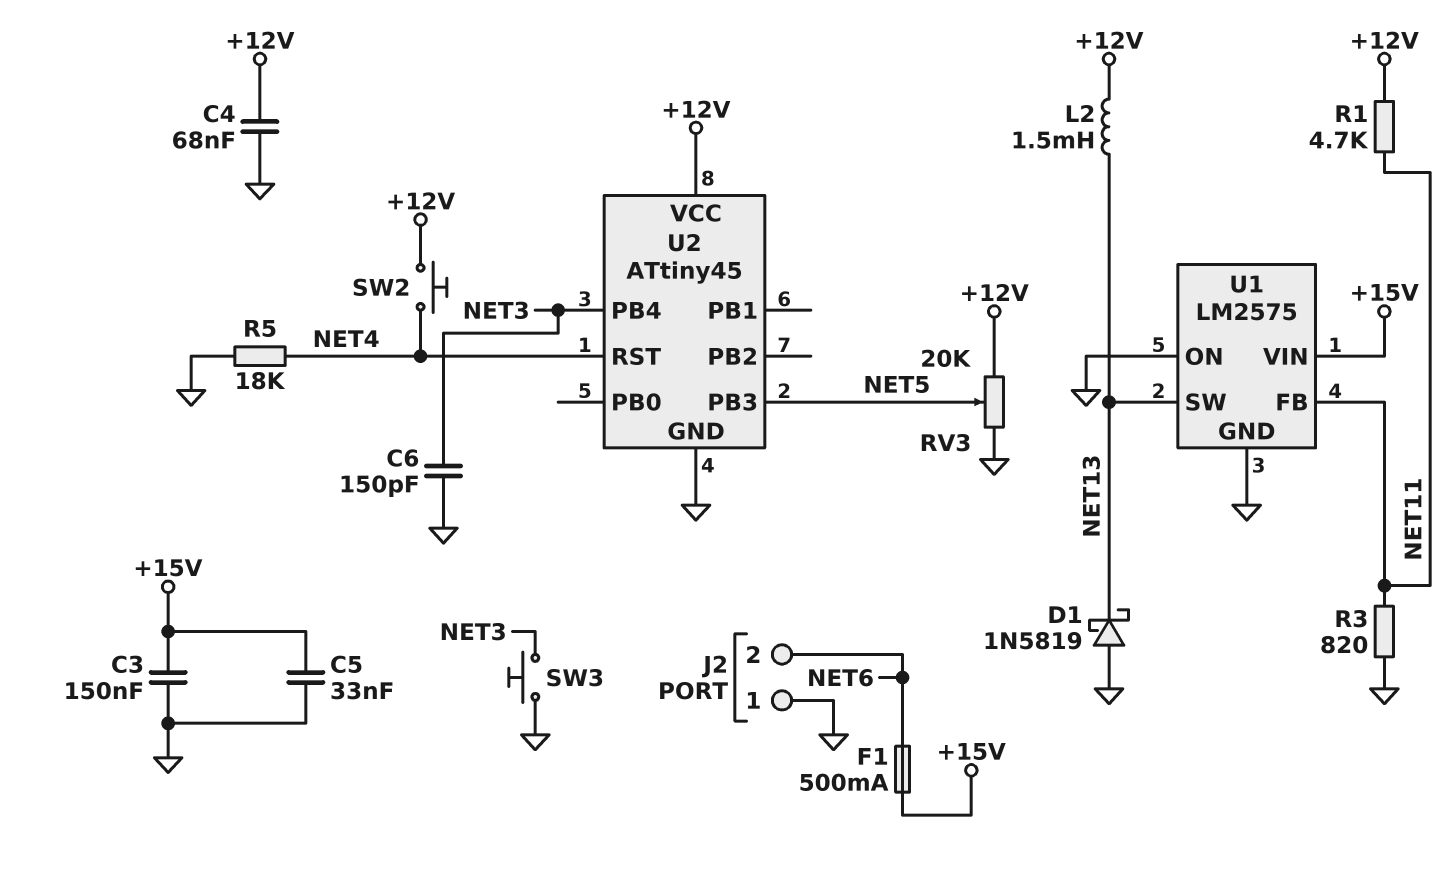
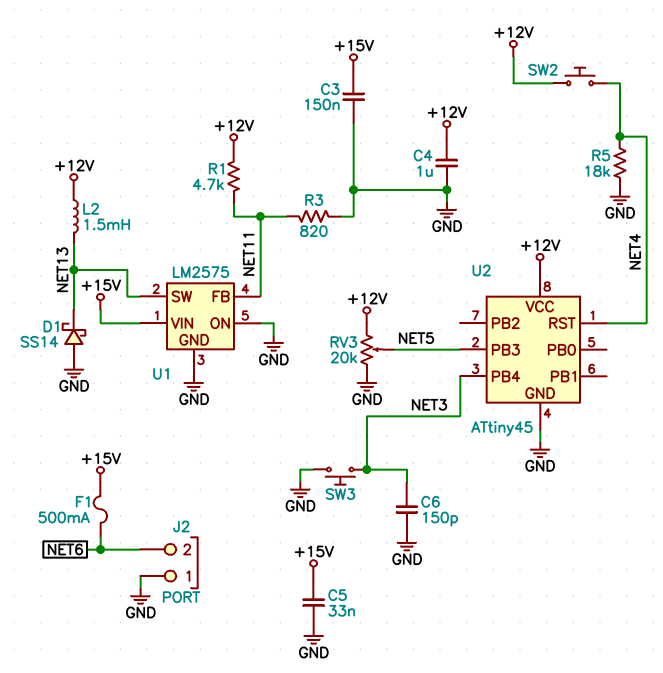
C4: 68nF (+12V, GND) -> 1uF (+12V, GND)
D1: schottky 1N5819 (A GND, K NET13) -> schottky SS14 (A GND, K NET13)

